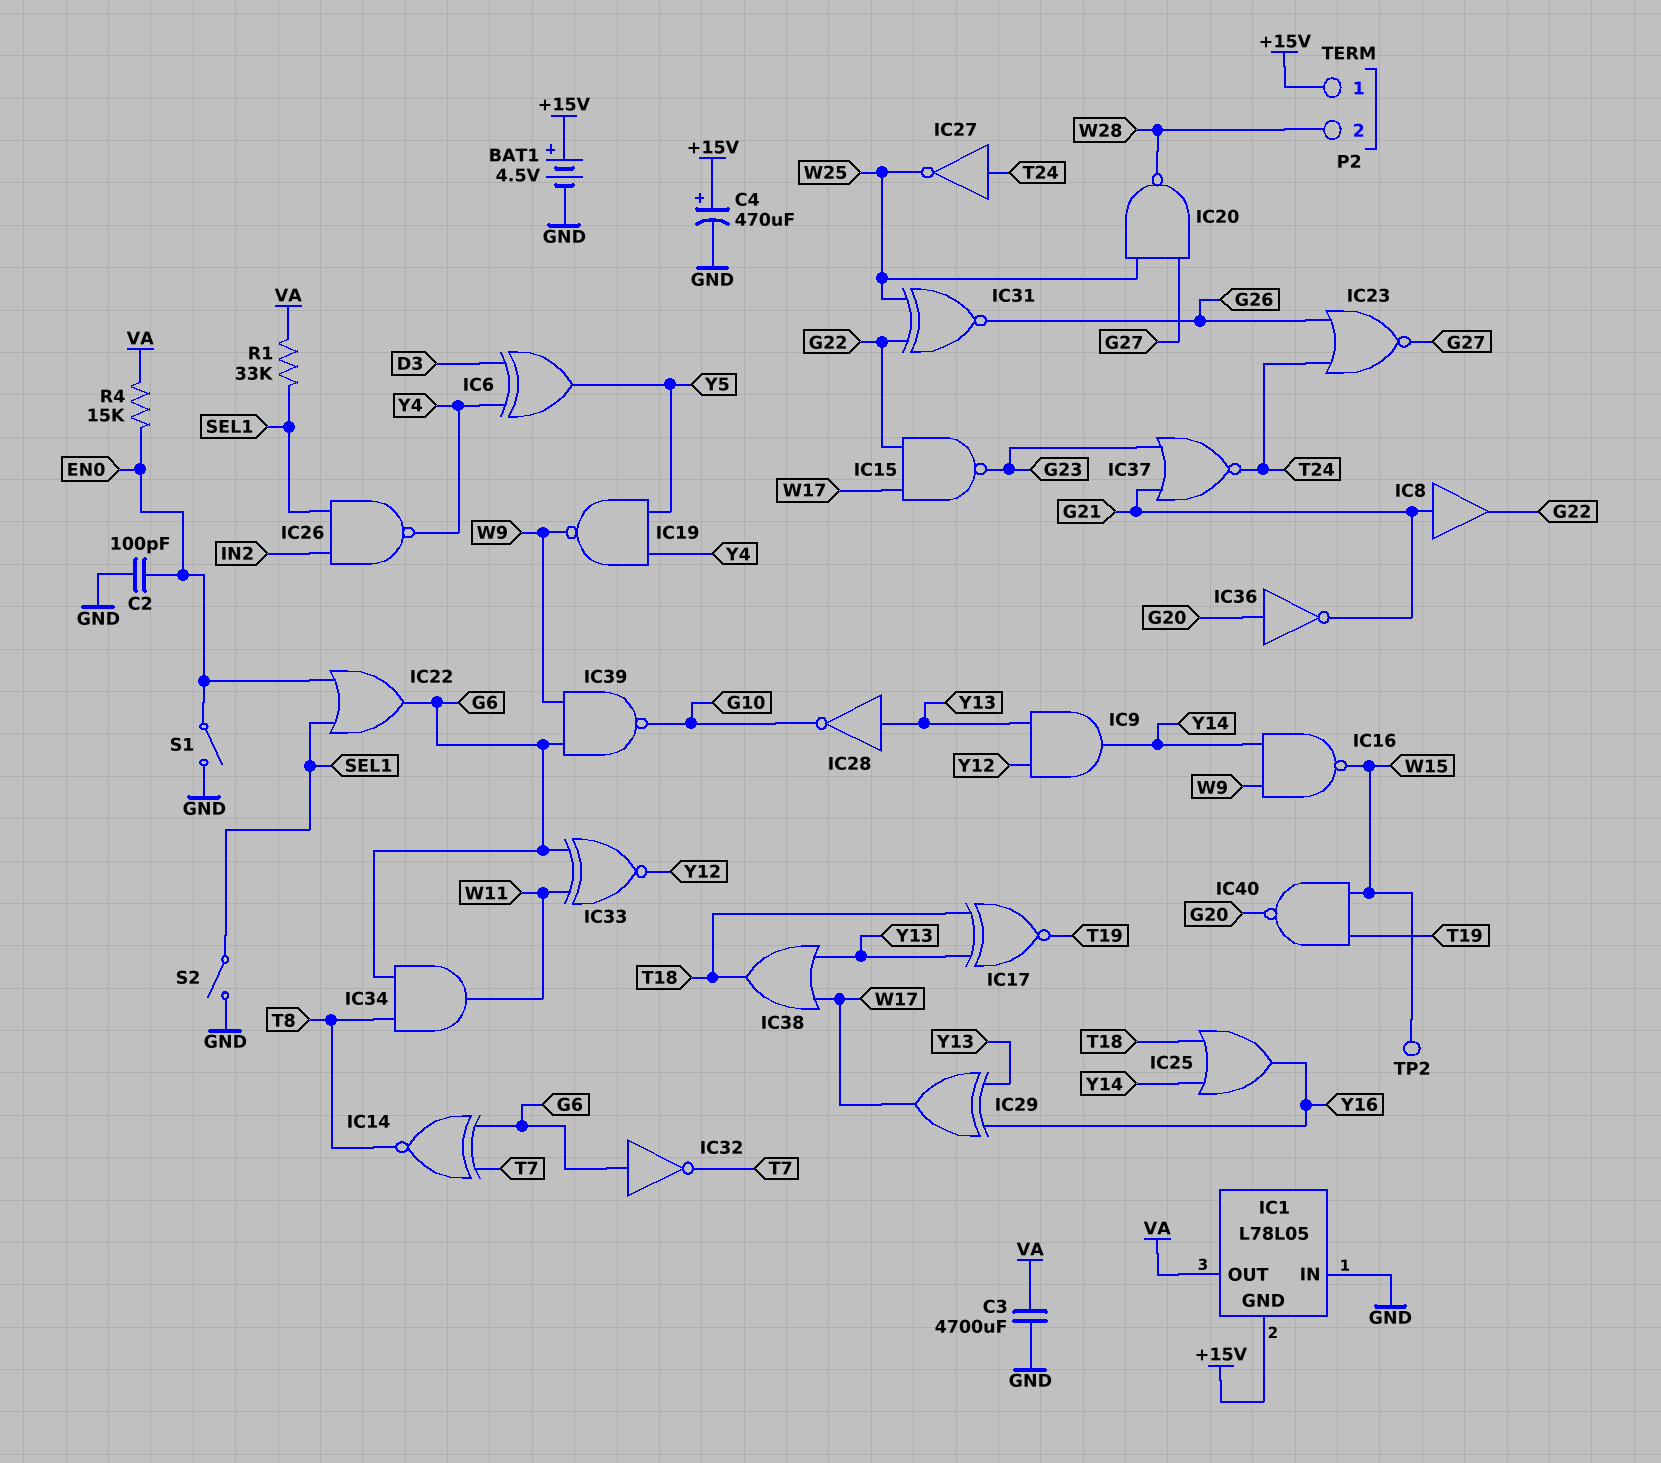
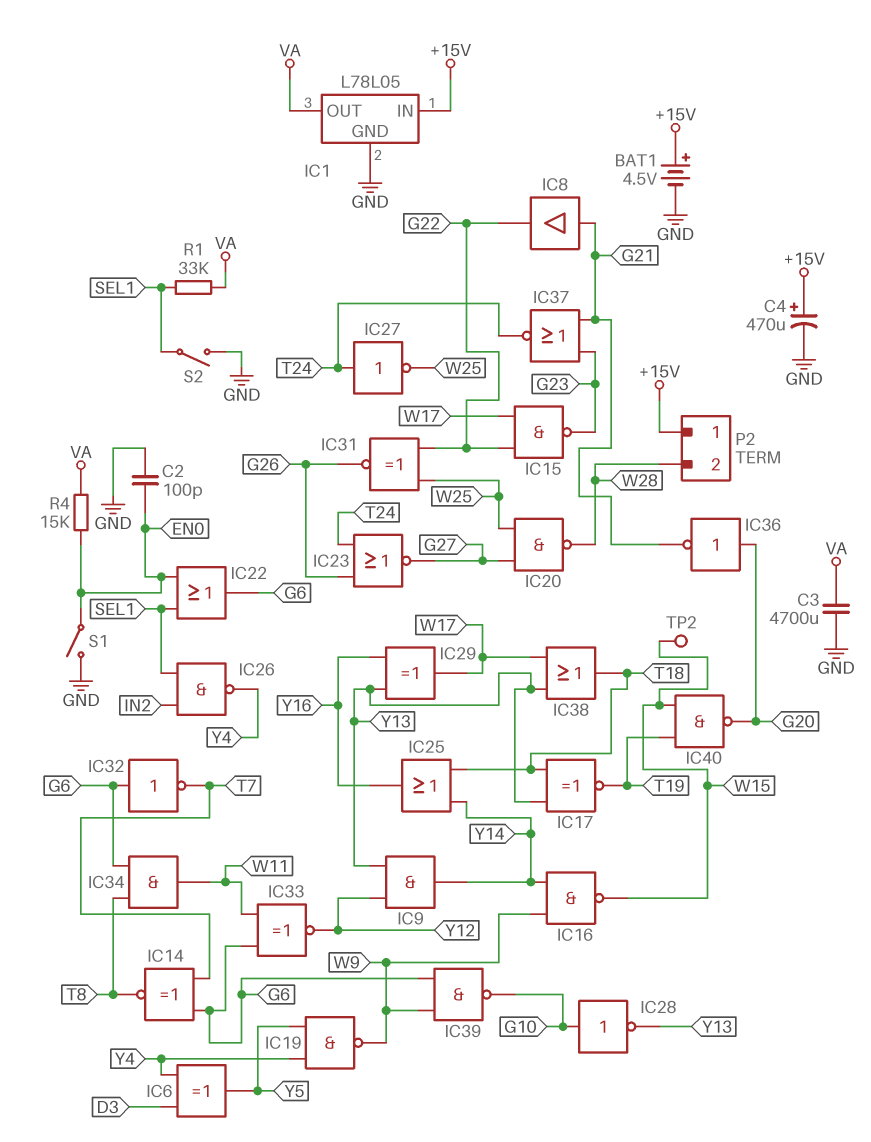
IC1 pin GND: +15V -> GND
IC1 pin IN: GND -> +15V
IC28: NOT (in Y13, out G10) -> NOT (in G10, out Y13)

